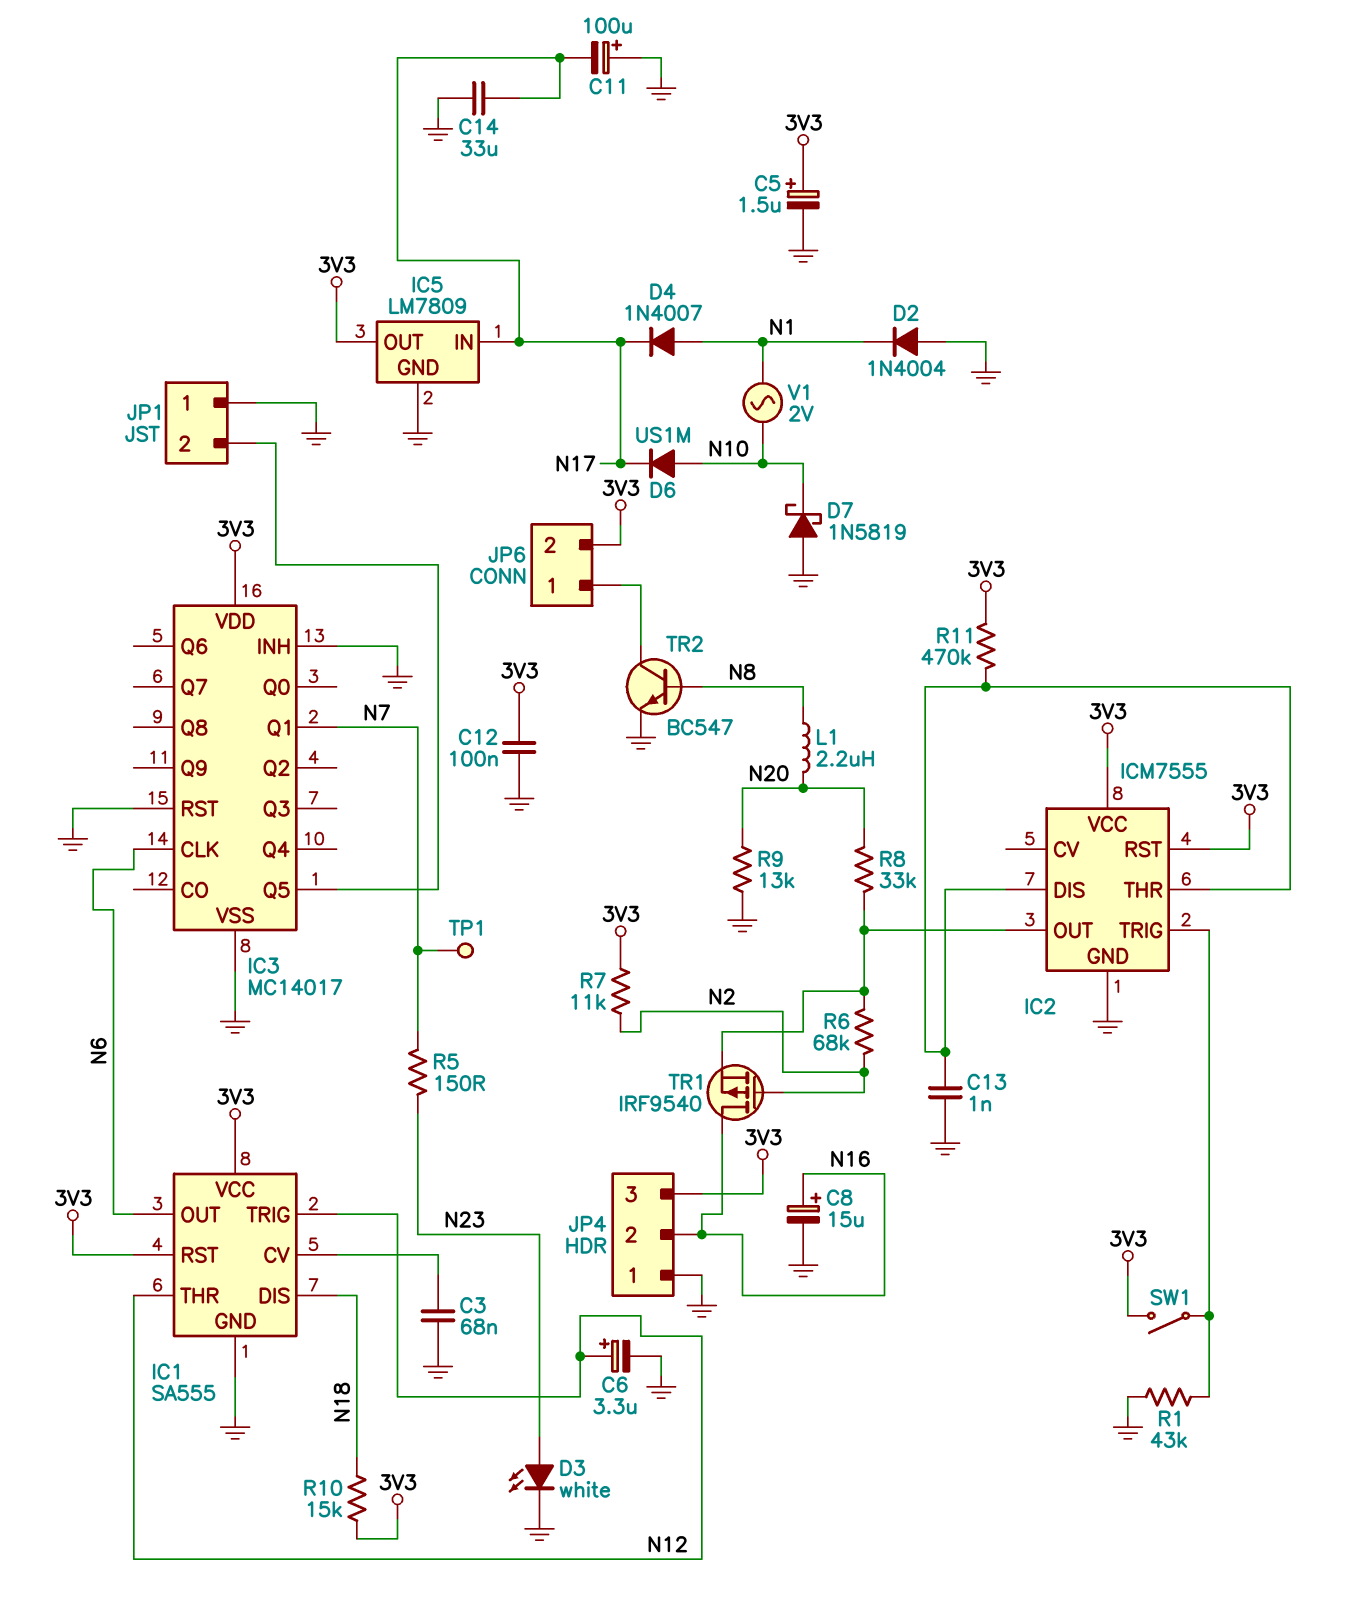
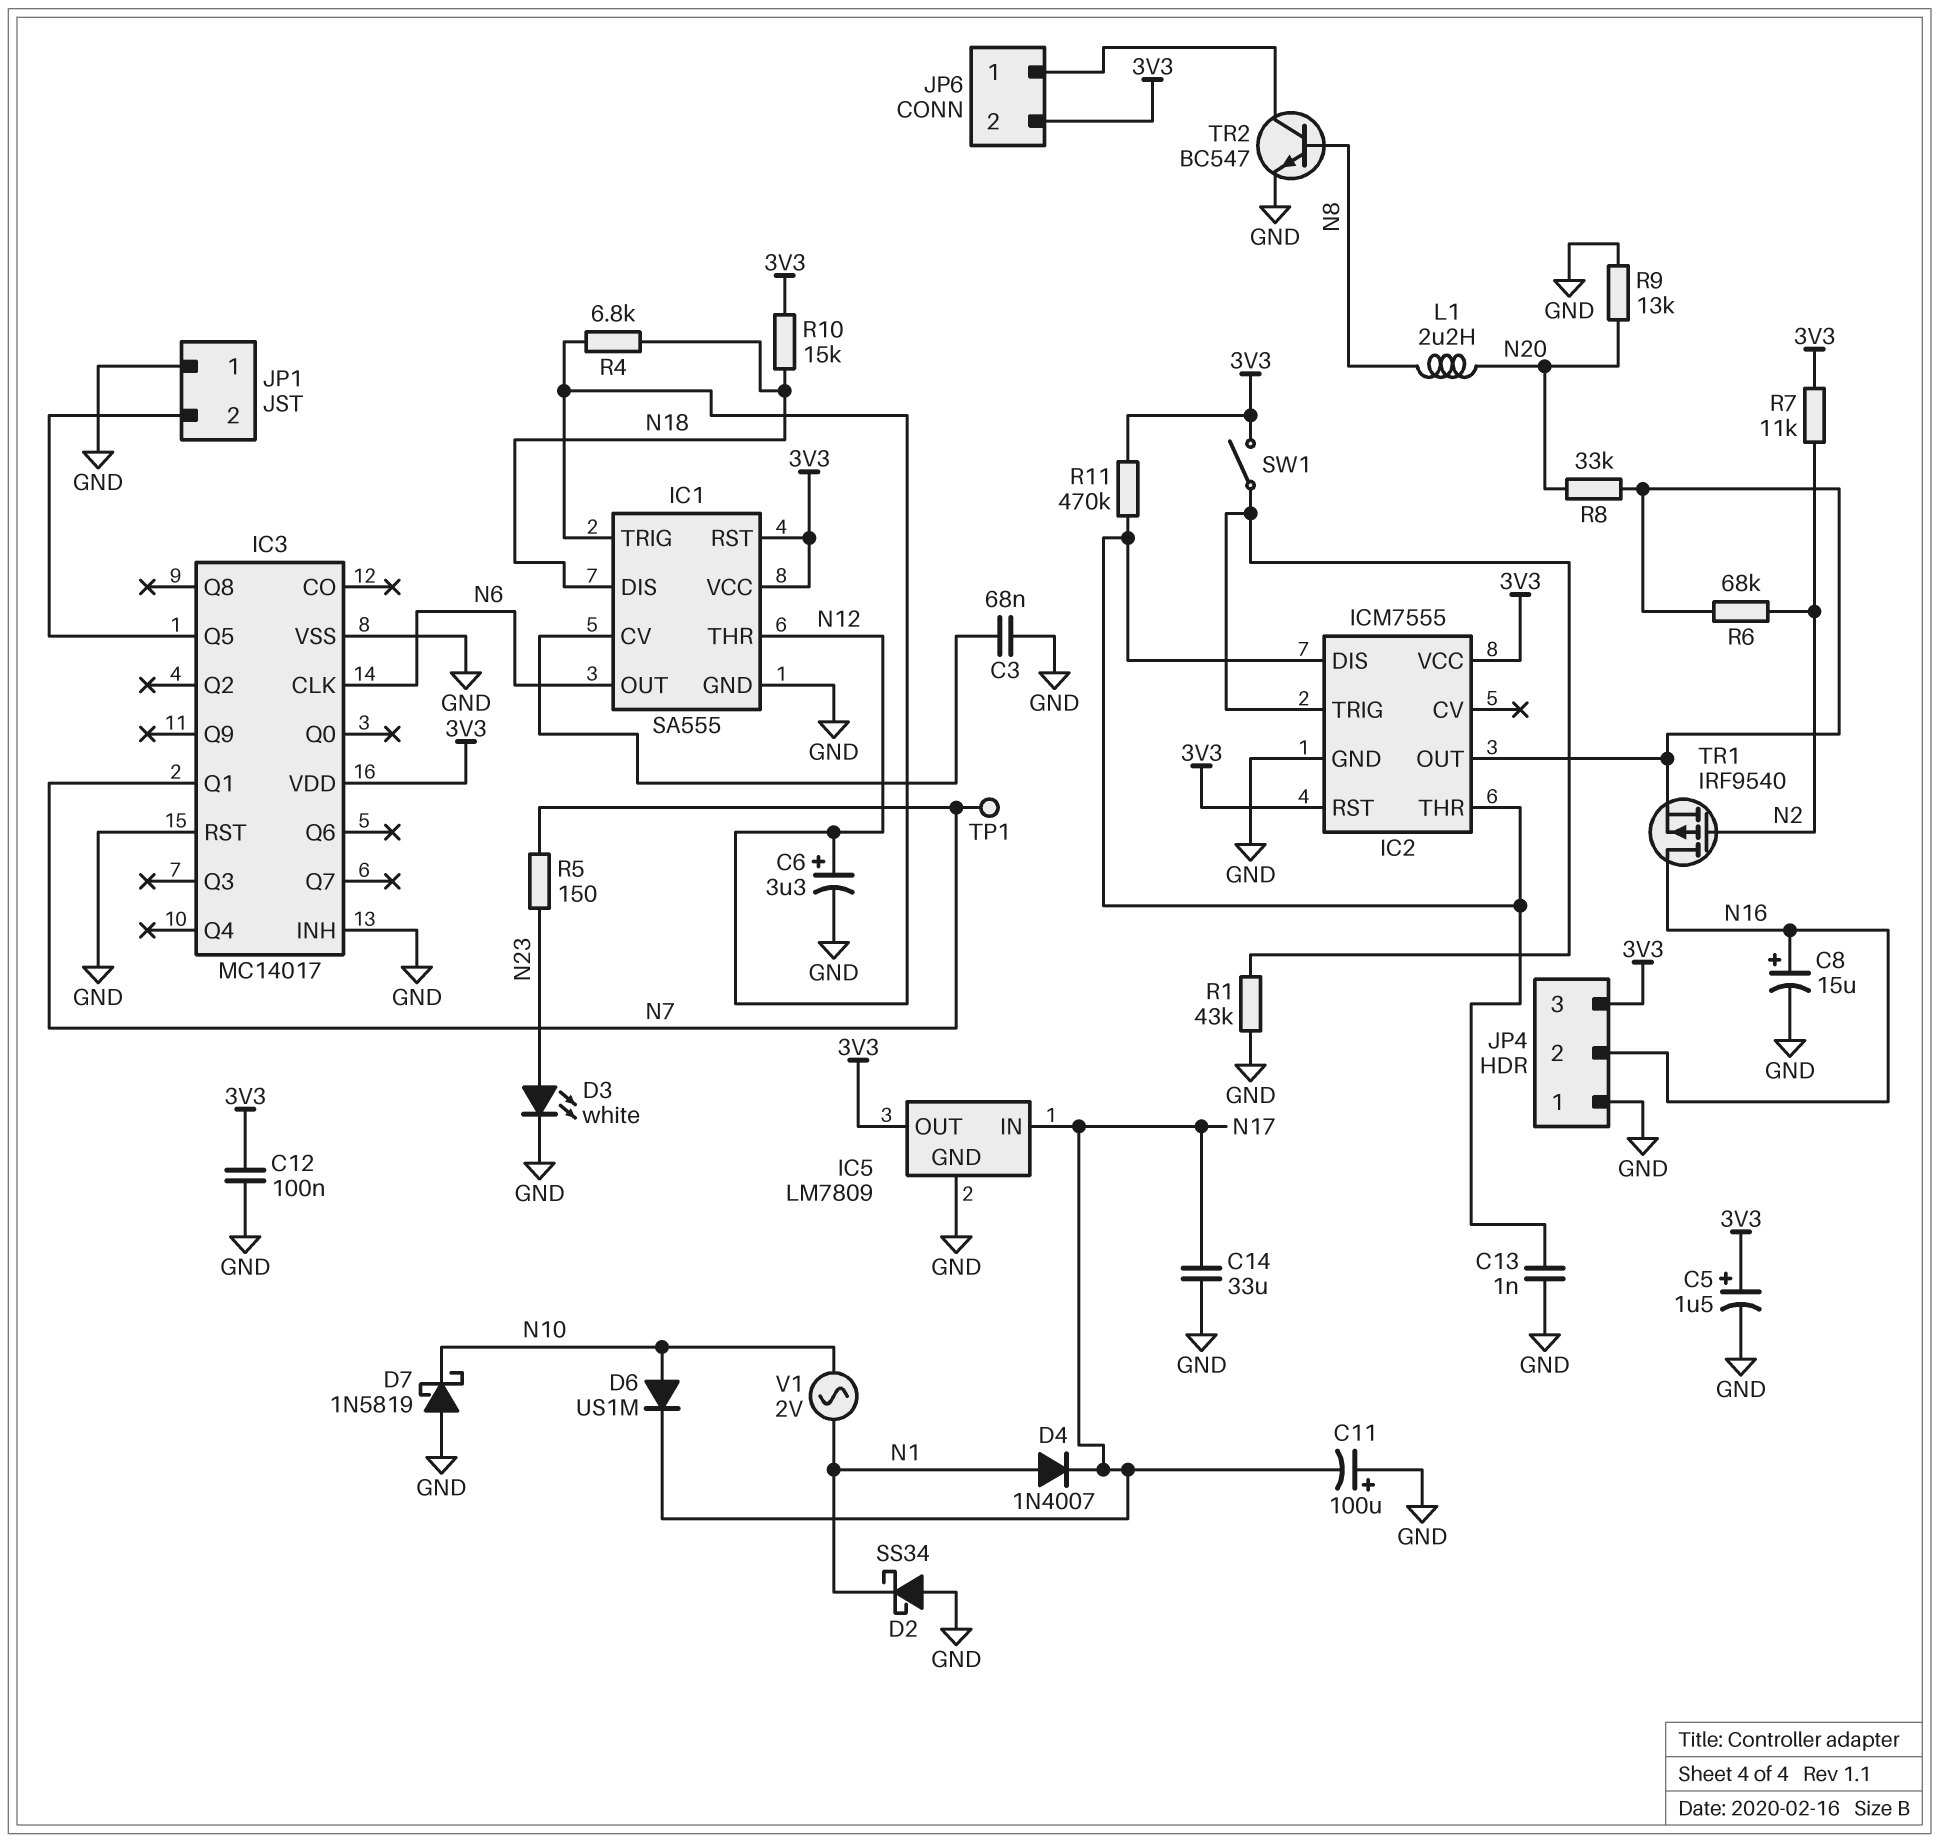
D2: diode 1N4004 (A GND, K N1) -> schottky SS34 (A GND, K N1)
R4: none -> 6.8k (N12, N18)

